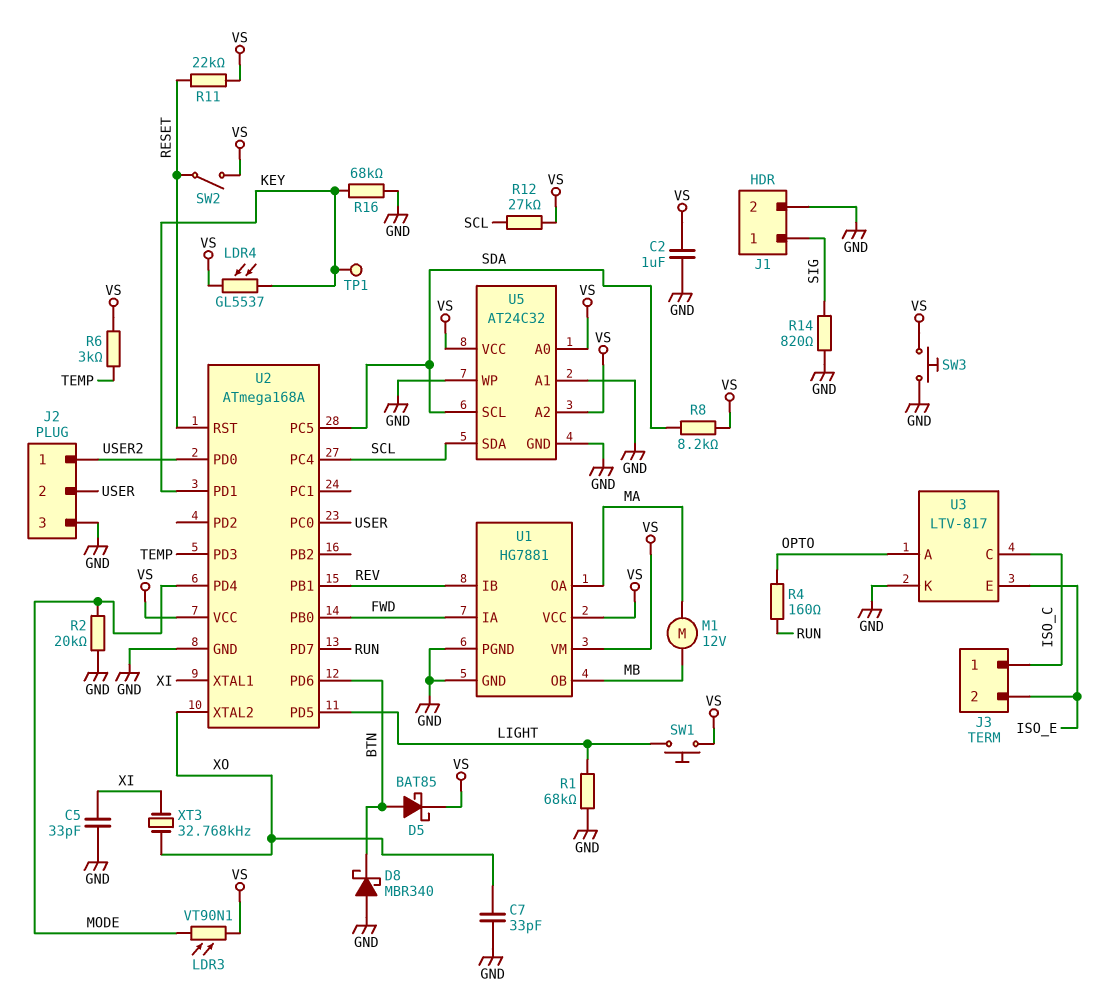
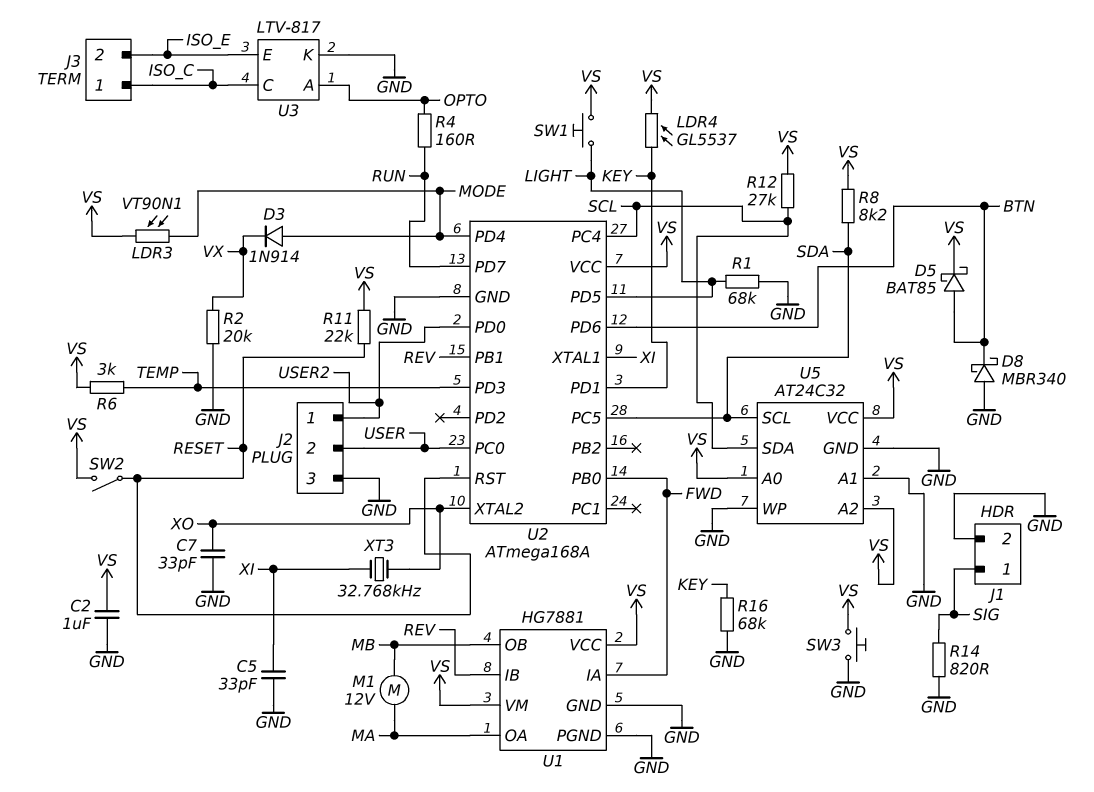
D3: none -> diode 1N914 (A MODE, K VX)
R2: 20k (GND, MODE) -> 20k (GND, VX)
TP1: test point (KEY) -> none

